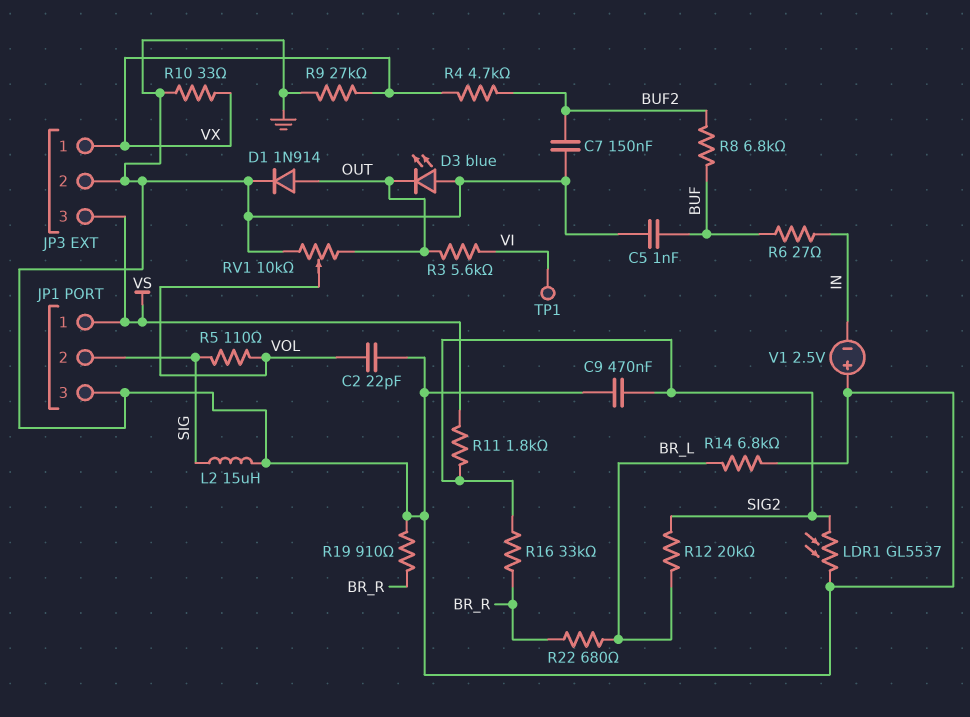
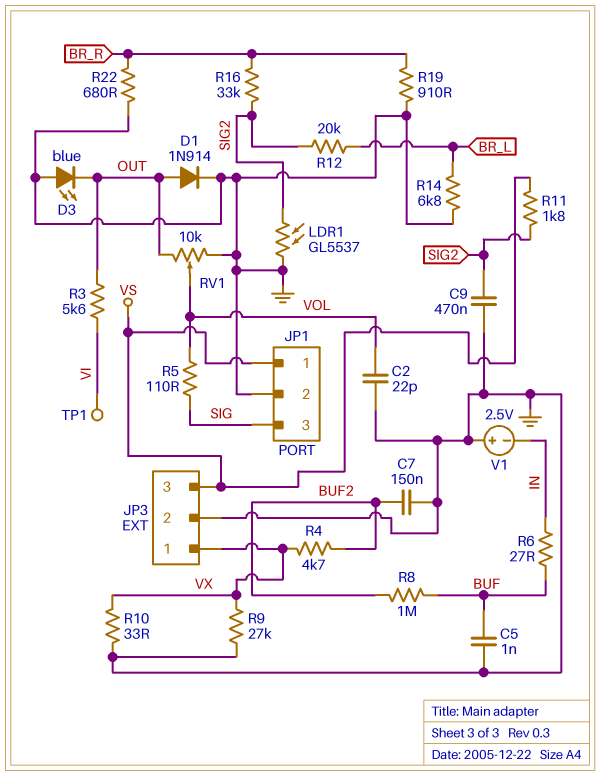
JP1 pin 2: SIG -> GND
JP1 pin 3: GND -> SIG
L2: 15uH (GND, SIG) -> none
R8: 6.8k (BUF, BUF2) -> 1M (BUF, BUF2)
R22: 680 (BR_L, BR_R) -> 680 (BR_R, GND)

